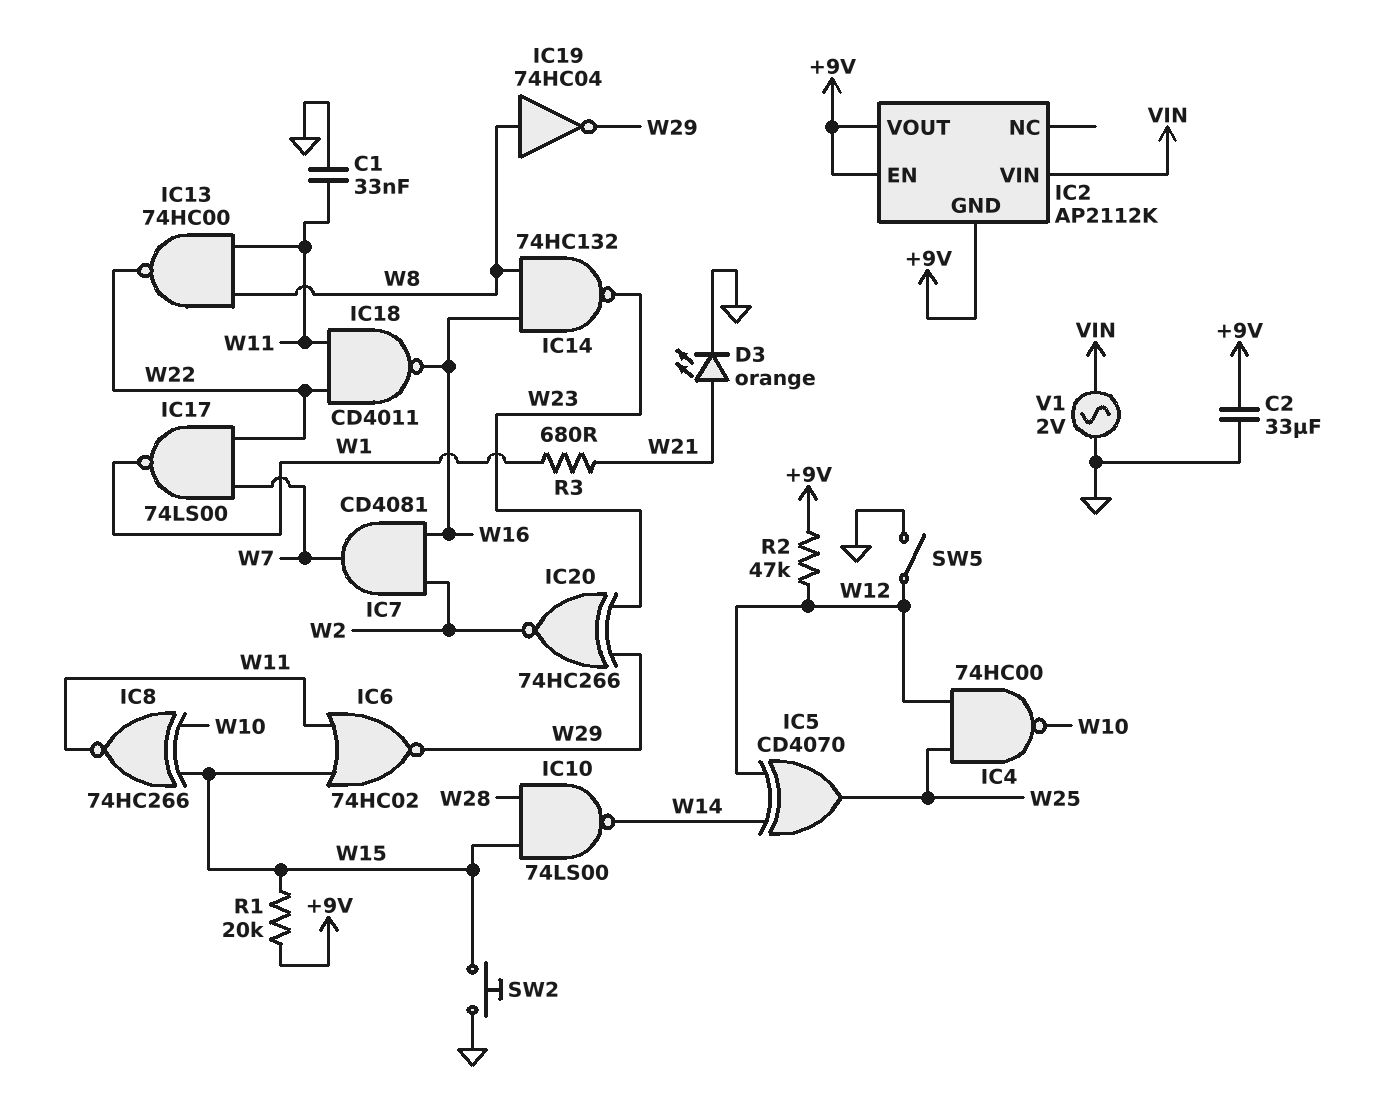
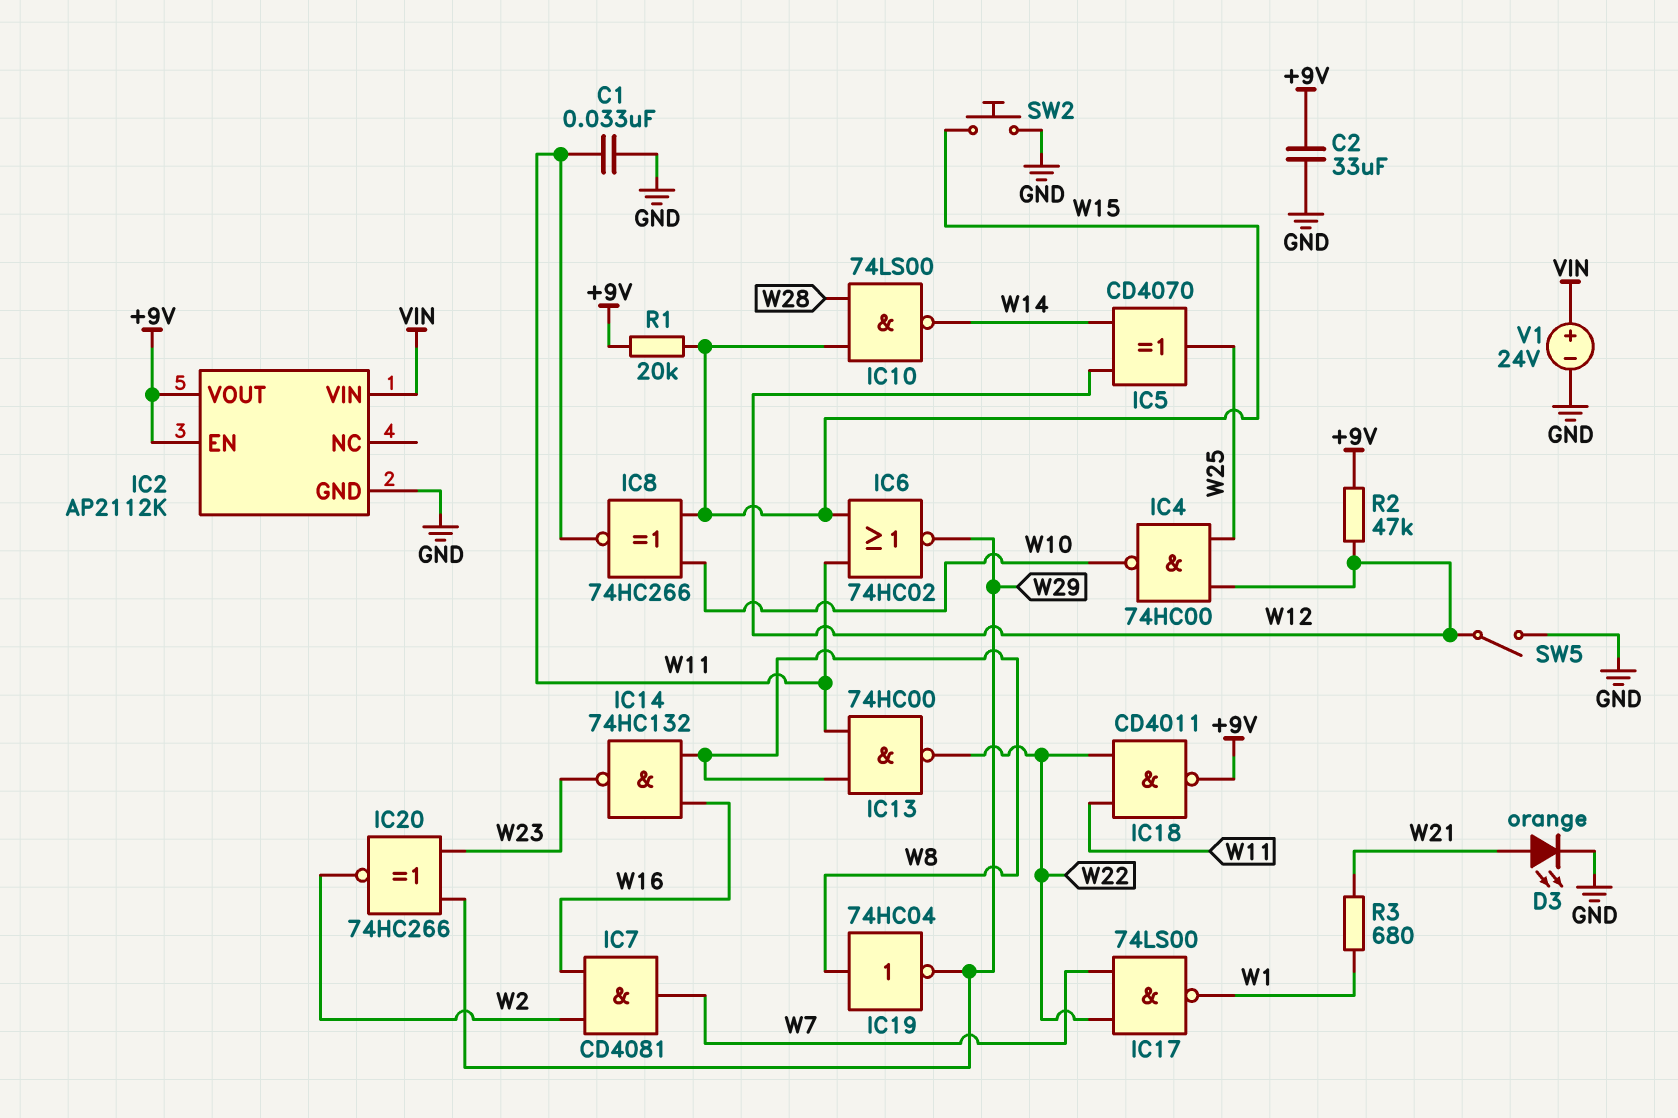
IC2 pin GND: +9V -> GND
IC18: NAND CD4011 (in W11, in W22, out W16) -> NAND CD4011 (in W11, in W22, out +9V)
V1: AC 2V (GND, VIN) -> 24V (plus VIN, minus GND)

